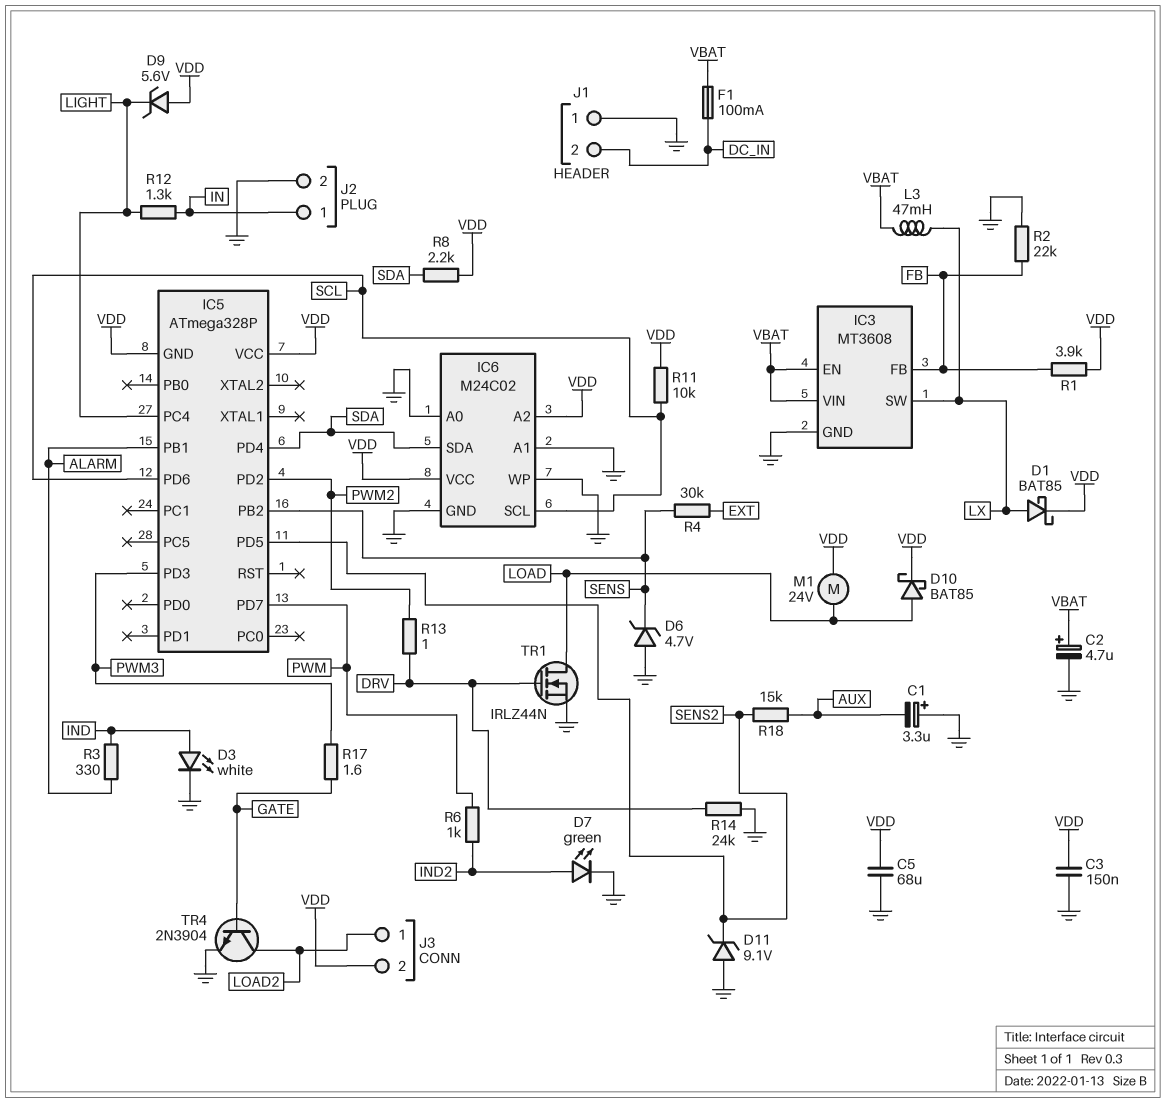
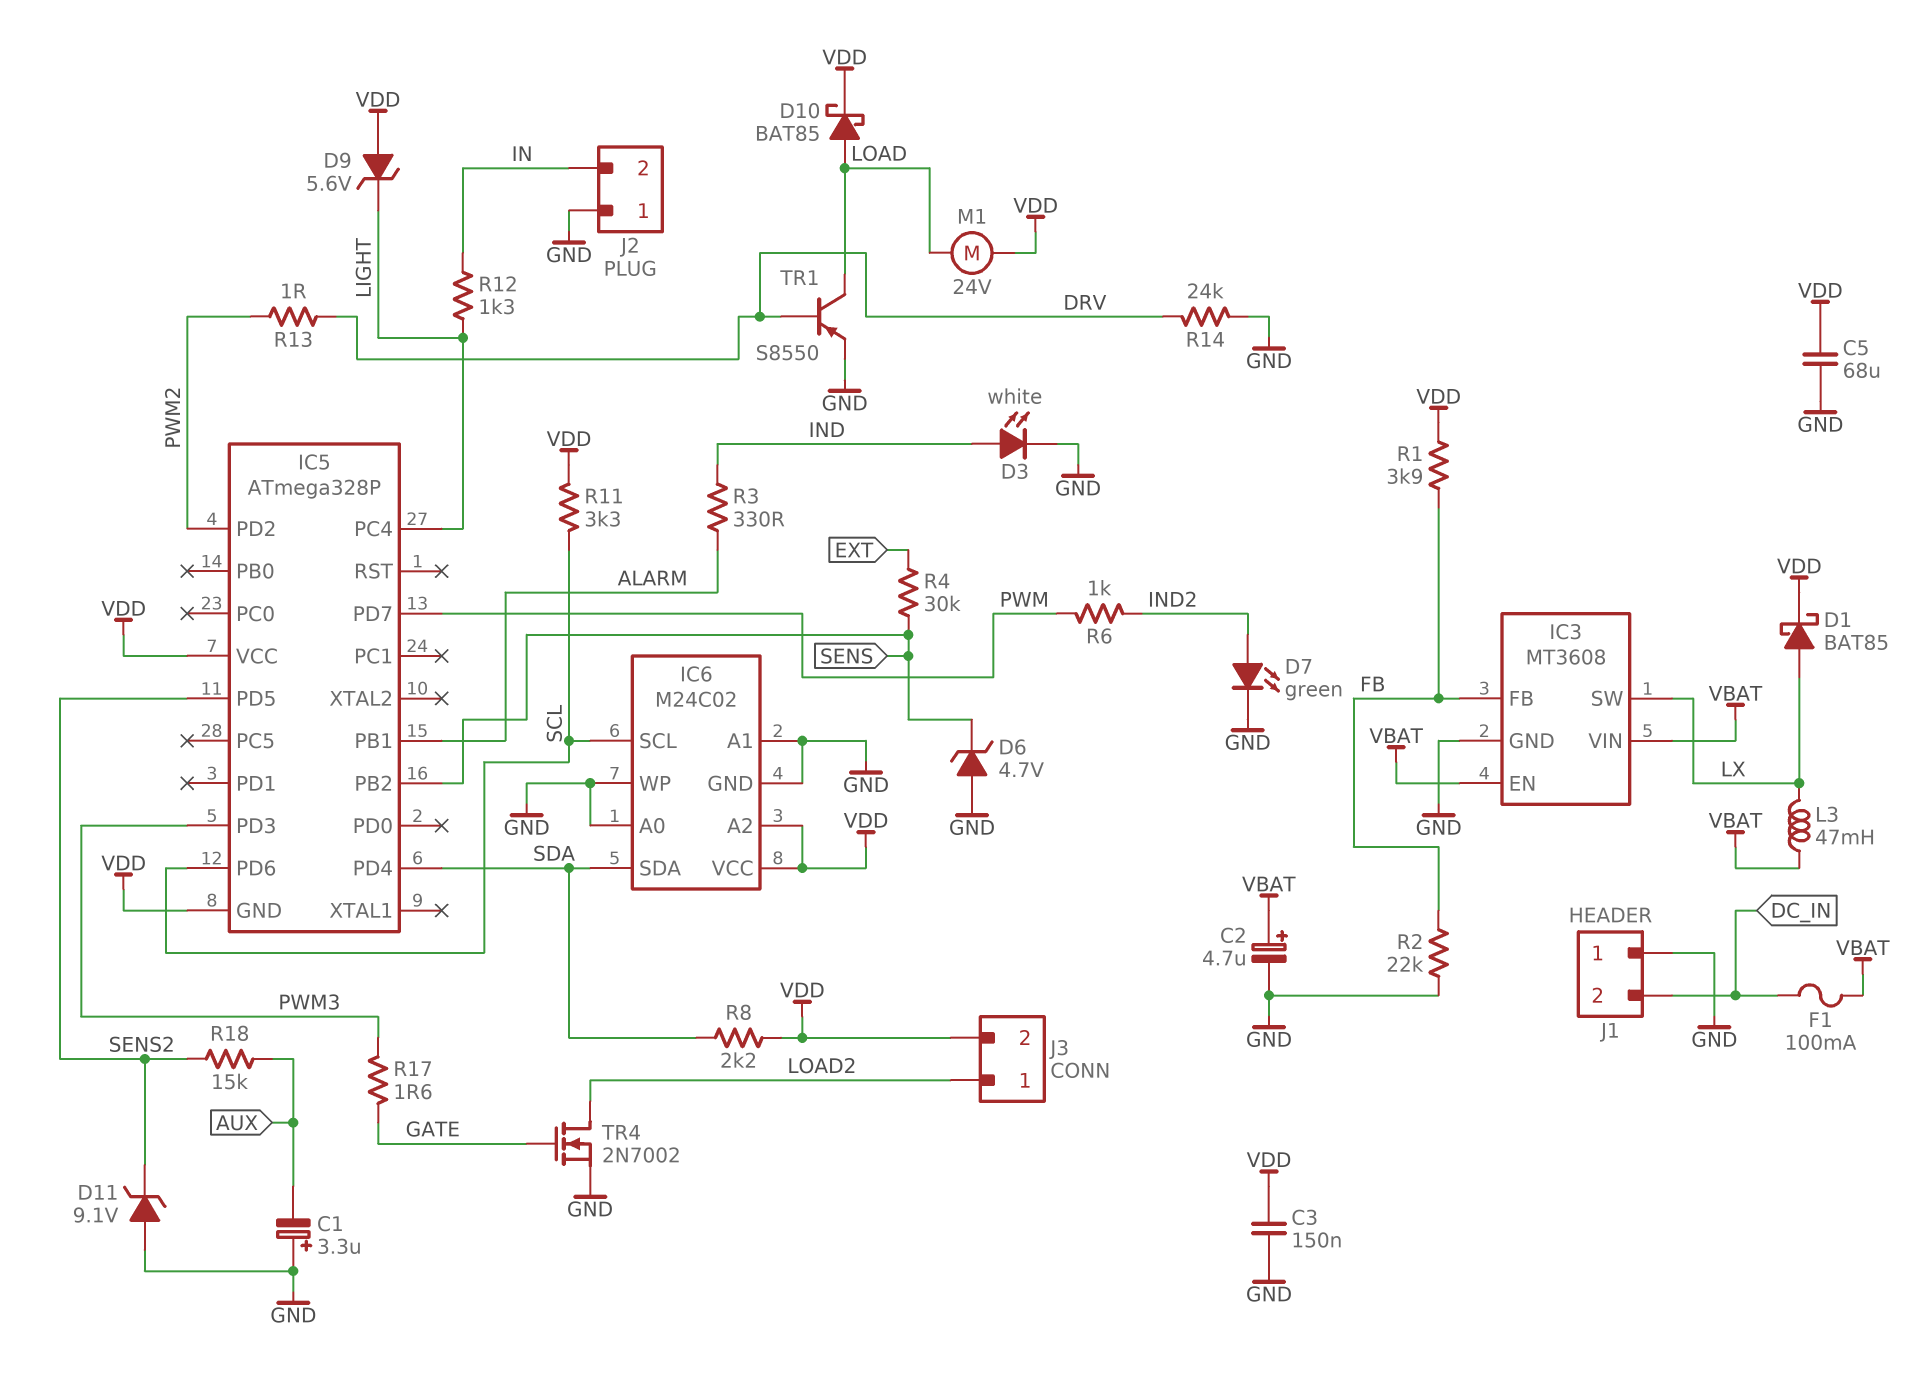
J2 pin 1: IN -> GND
J2 pin 2: GND -> IN
R11: 10k (SCL, VDD) -> 3.3k (SCL, VDD)
TR1: NMOS IRLZ44N (G DRV, D LOAD, S GND) -> PNP S8550 (B DRV, C LOAD, E GND)
TR4: NPN 2N3904 (B GATE, C LOAD2, E GND) -> NMOS 2N7002 (G GATE, D LOAD2, S GND)

